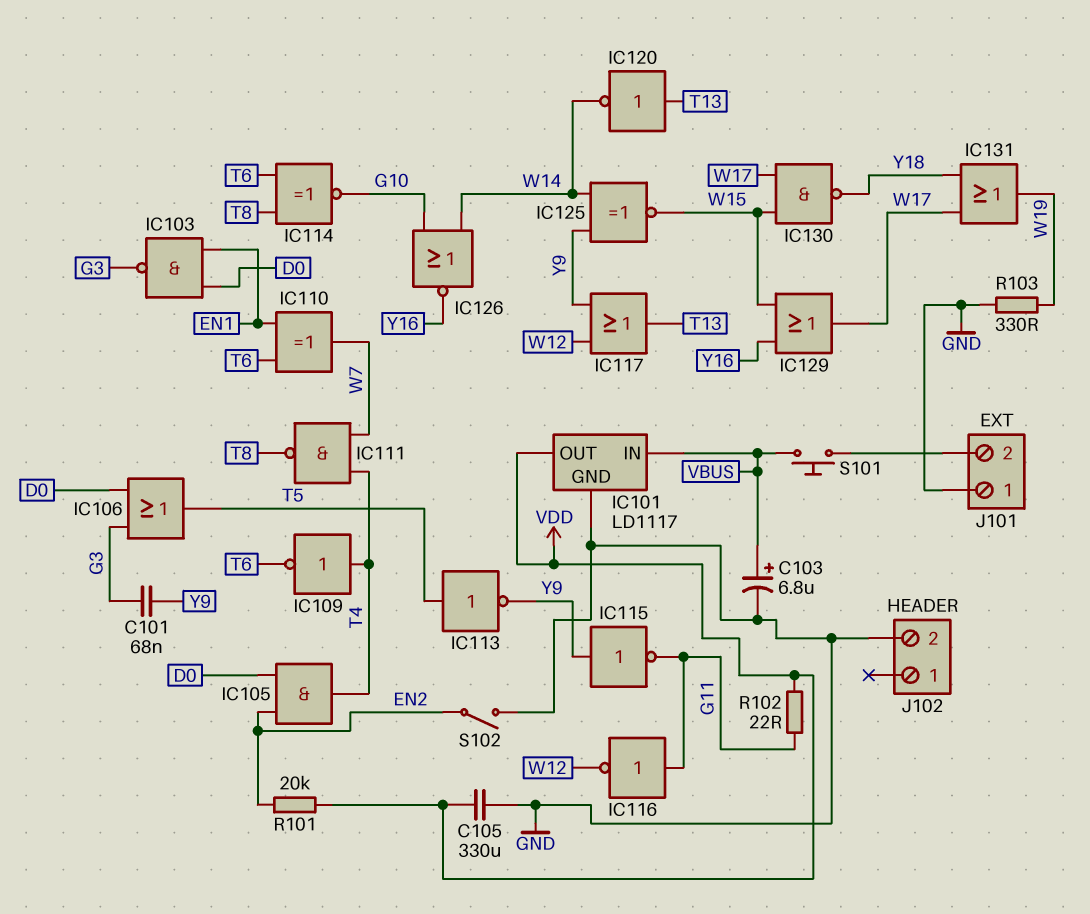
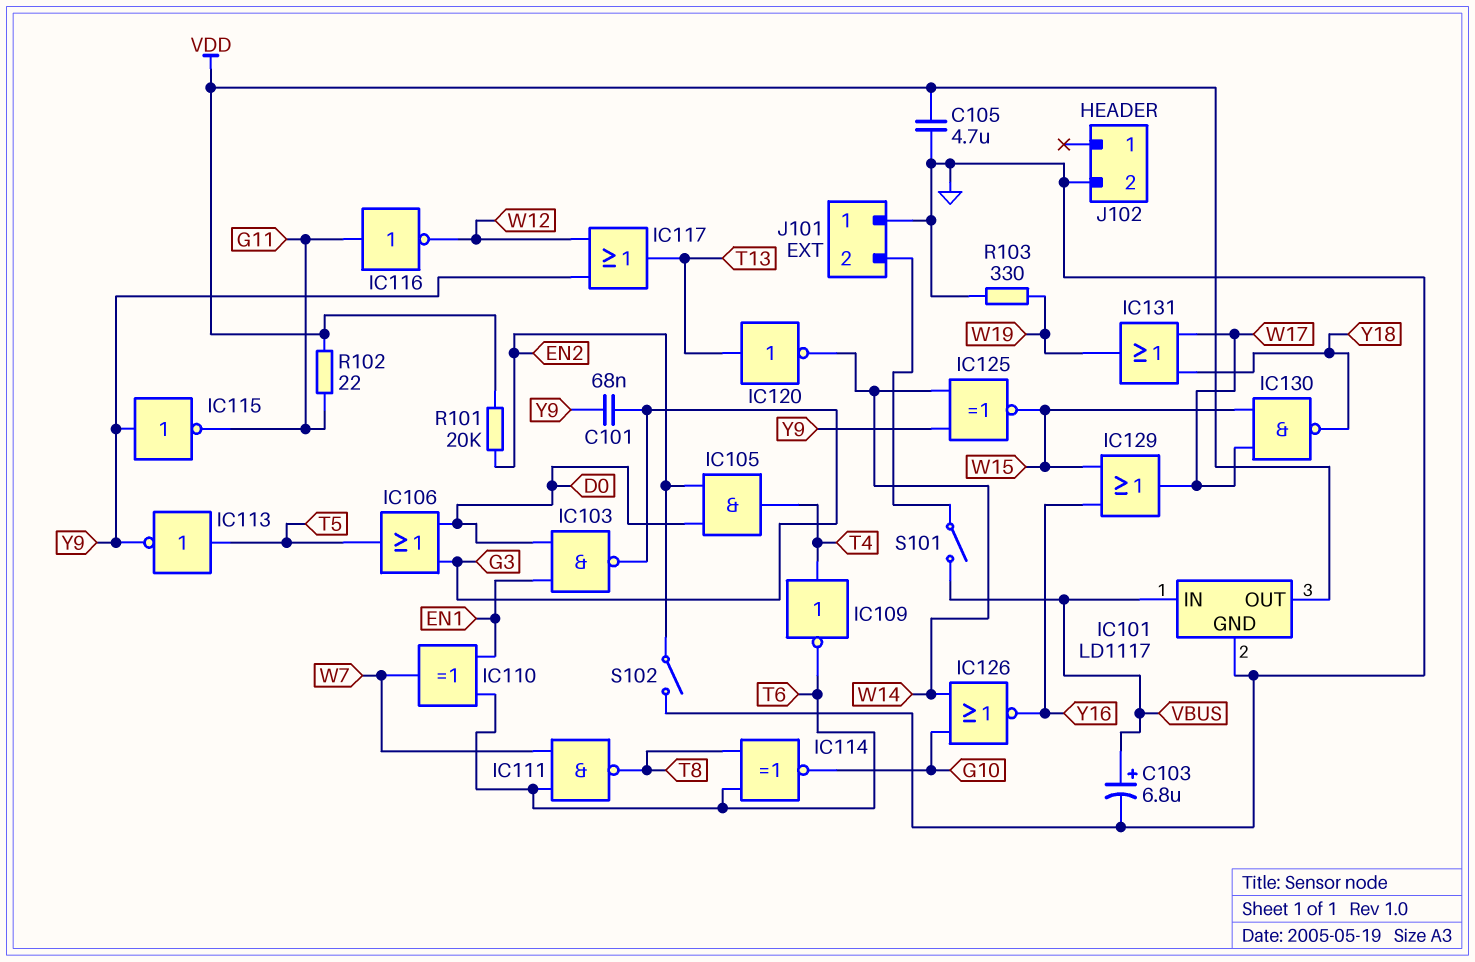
C105: 330uF (GND, VDD) -> 4.7uF (GND, VDD)
IC111: NAND (in T4, in W7, out T8) -> NAND (in T6, in W7, out T8)
S101: button (J101/2, VBUS) -> switch (J101/2, VBUS)

